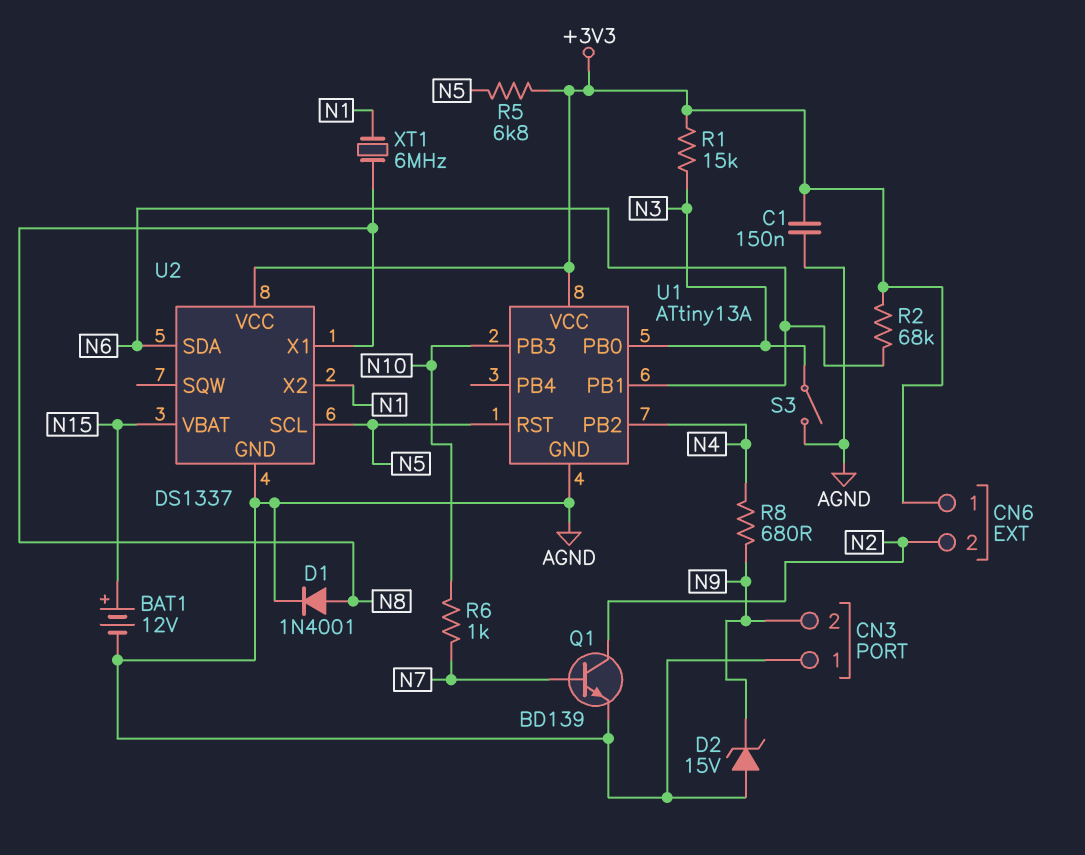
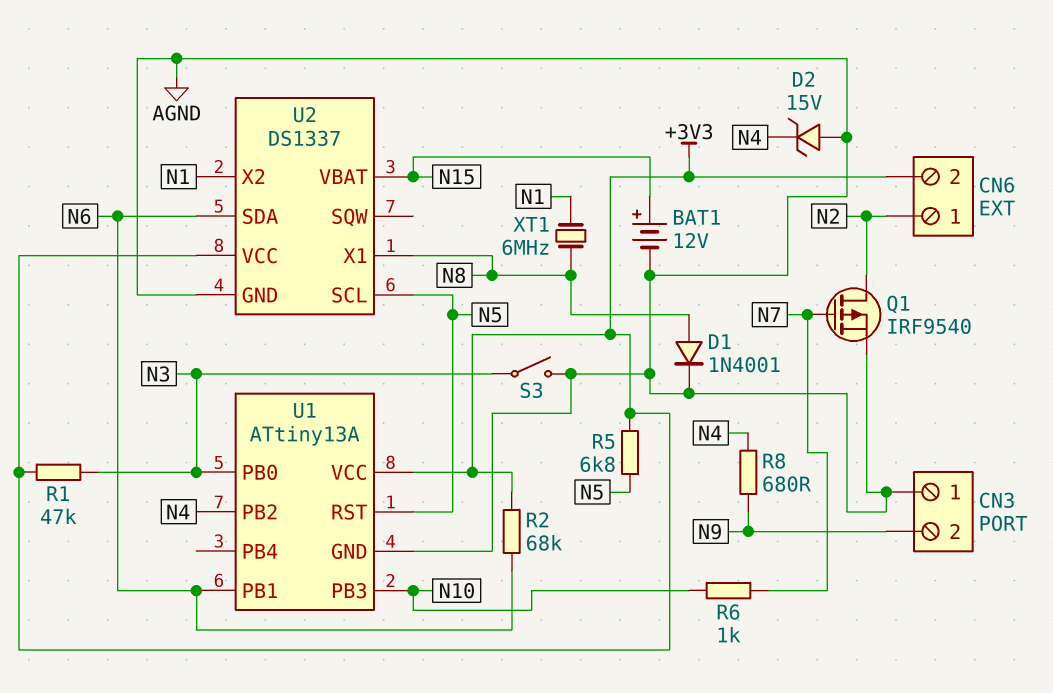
C1: 150nF (+3V3, AGND) -> none
CN6 pin 1: +3V3 -> N2
CN6 pin 2: N2 -> +3V3
D2: zener 15V (A AGND, K N9) -> zener 15V (A AGND, K N4)
Q1: NPN BD139 (B N7, C N2, E AGND) -> PMOS IRF9540 (G N7, D N2, S AGND)
R1: 15k (+3V3, N3) -> 47k (+3V3, N3)

